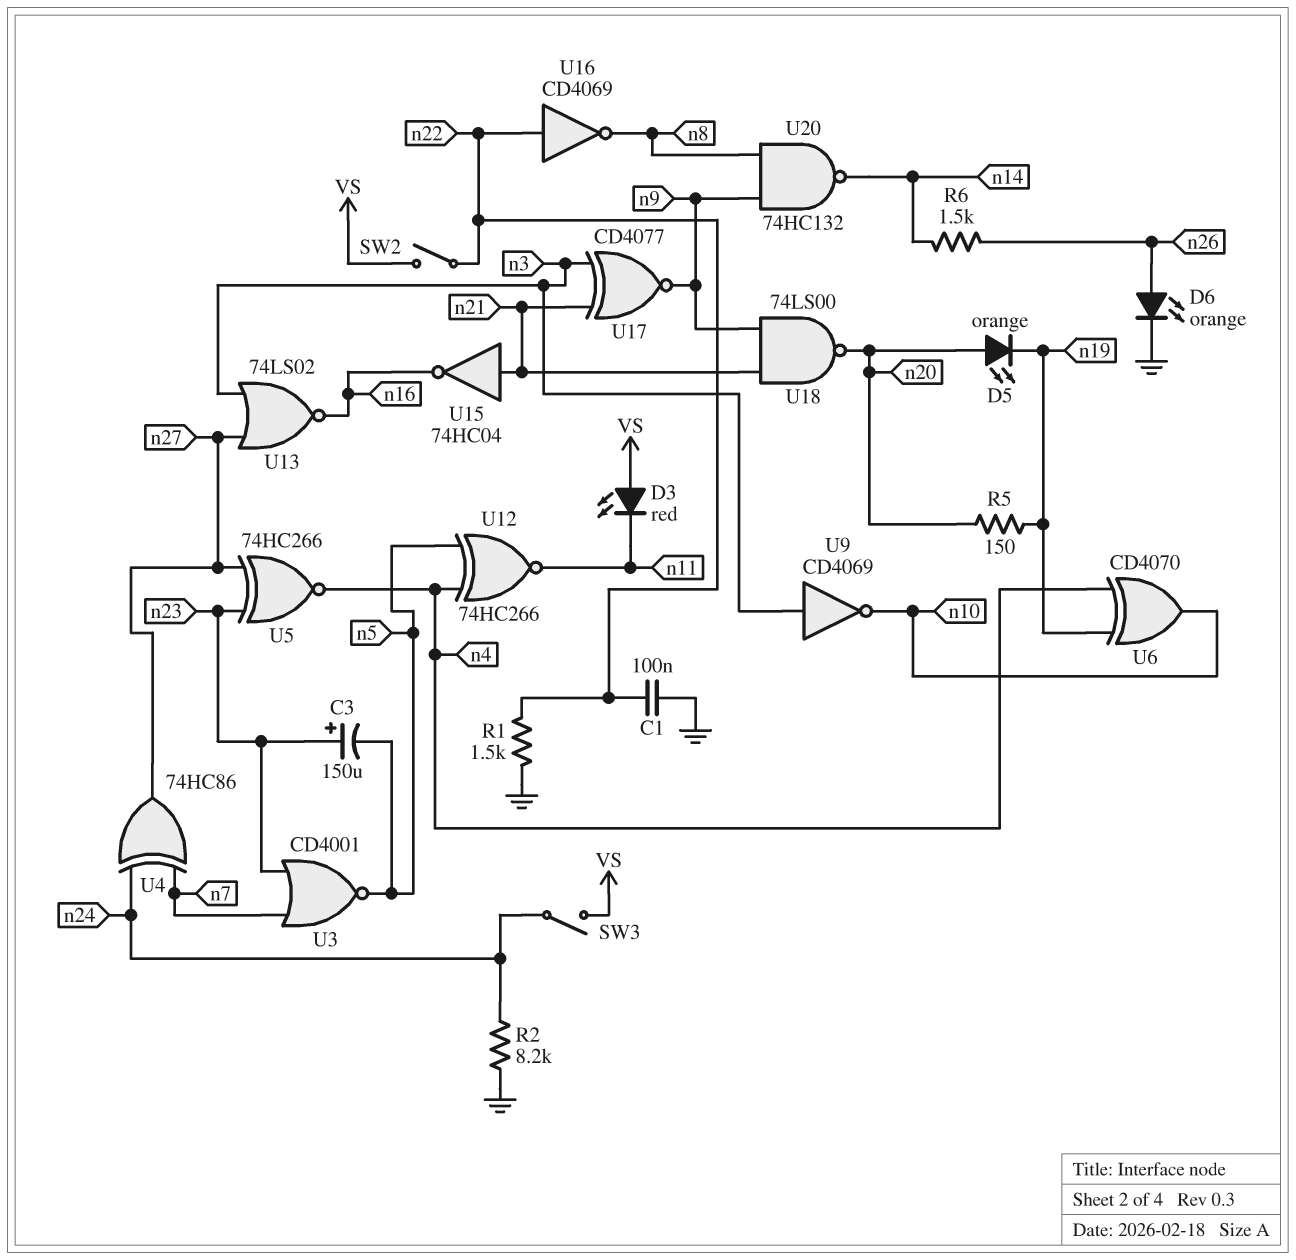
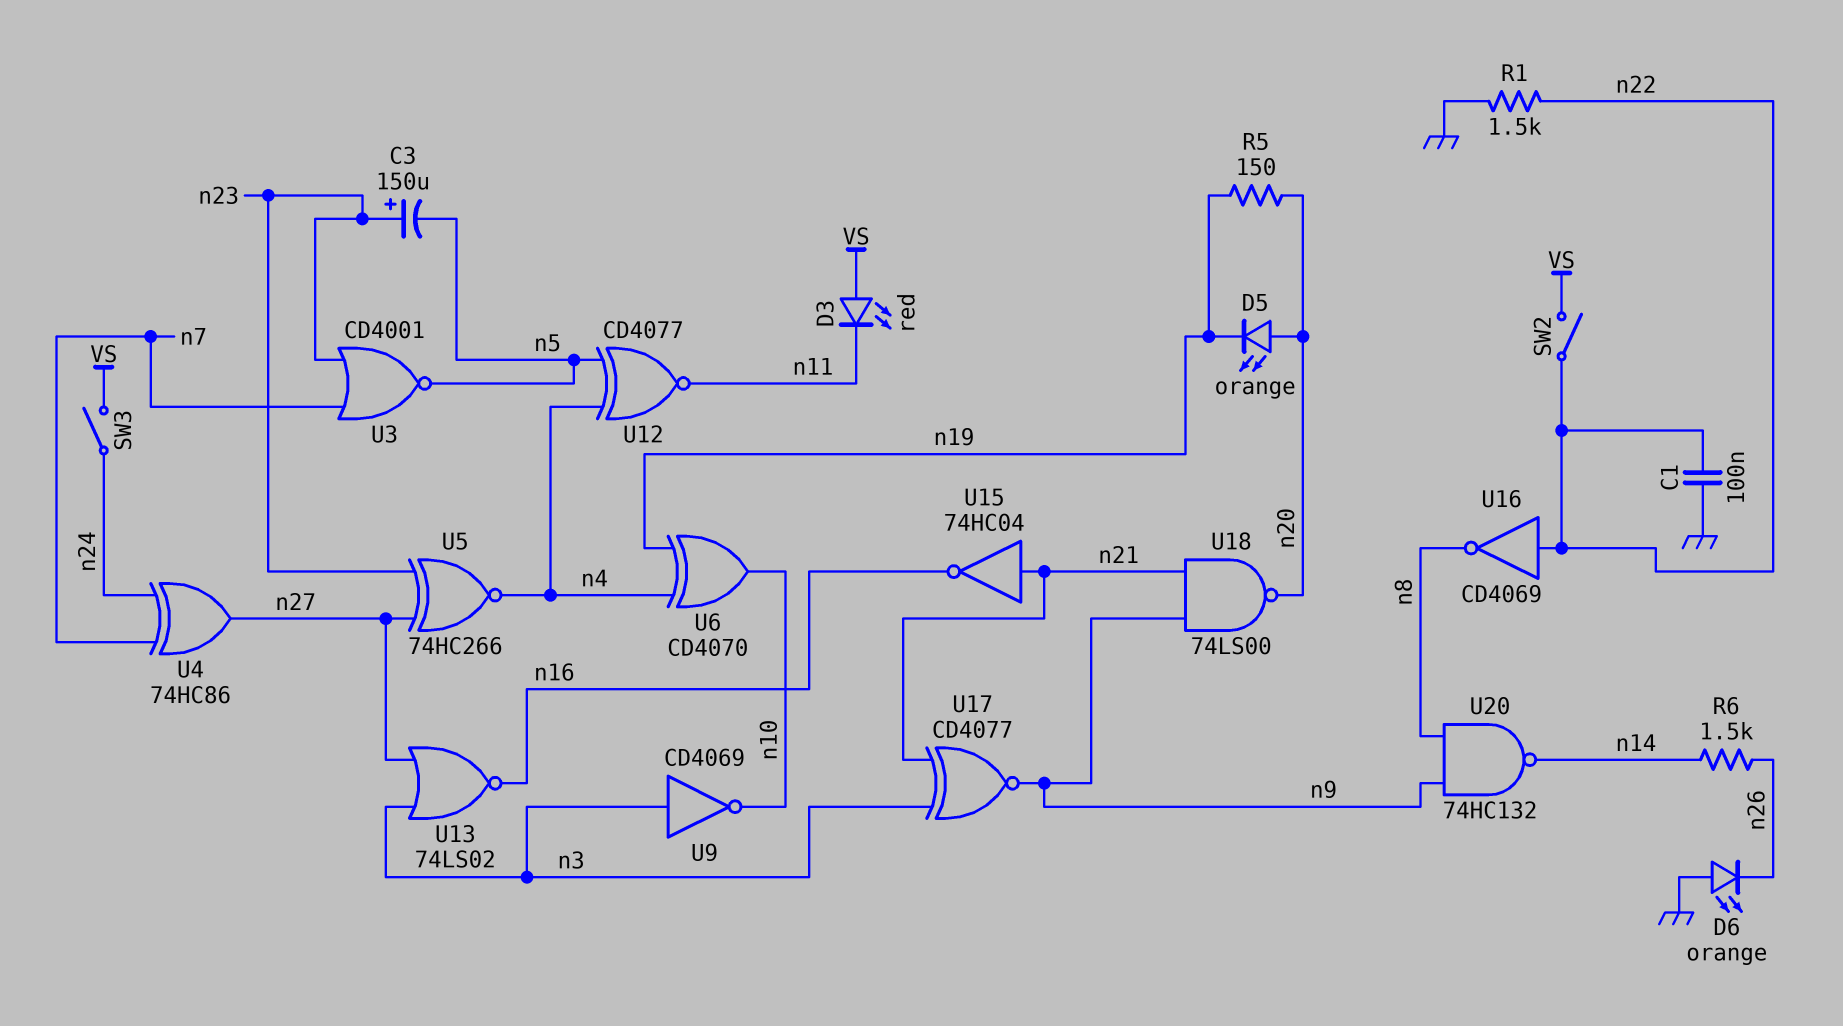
D6: LED orange (A n26, K GND) -> LED orange (A GND, K n26)
R2: 8.2k (GND, n24) -> none
U12: XNOR 74HC266 (in n4, in n5, out n11) -> XNOR CD4077 (in n4, in n5, out n11)

